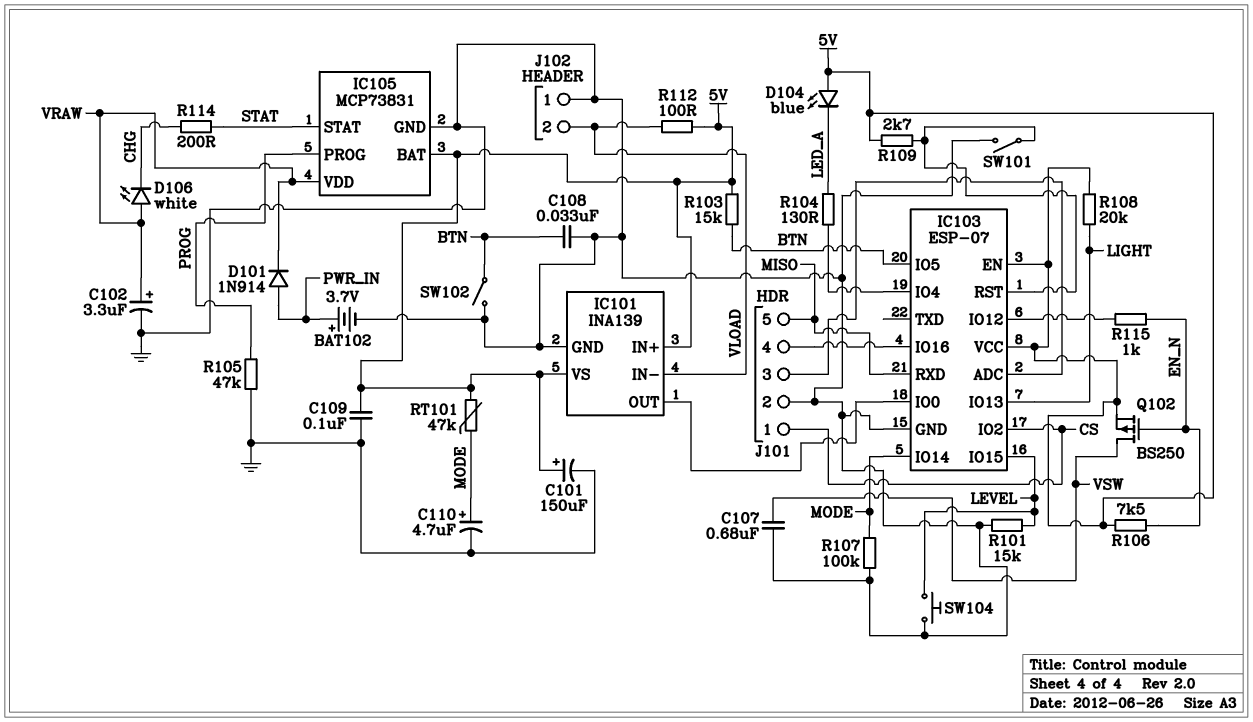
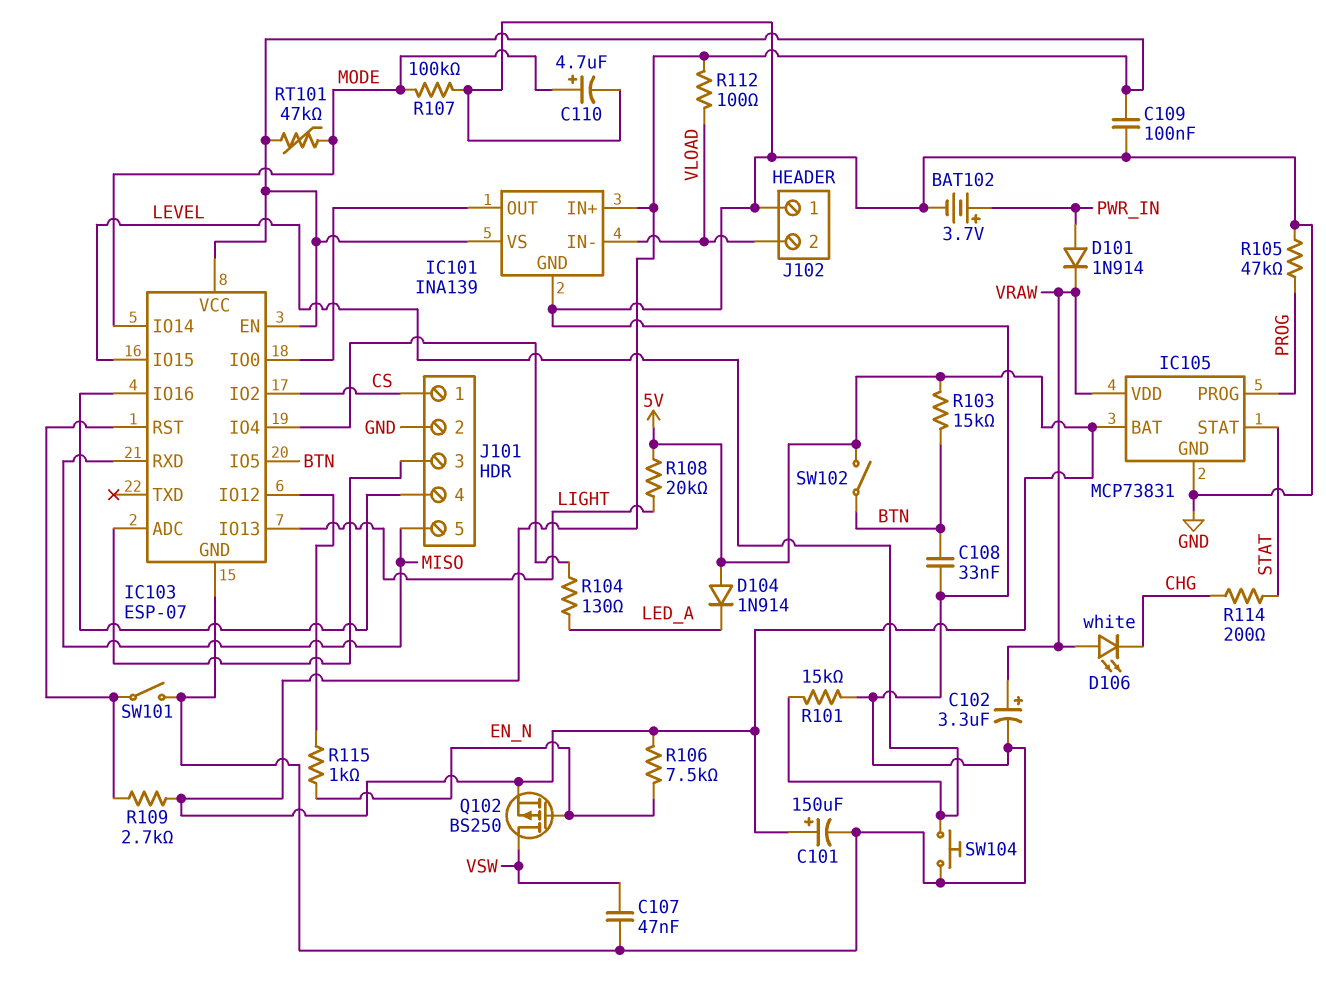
C107: 680nF (GND, VSW) -> 47nF (GND, VSW)
D104: LED blue (A 5V, K LED_A) -> diode 1N914 (A 5V, K LED_A)
SW102: switch (BTN, GND) -> switch (5V, BTN)

